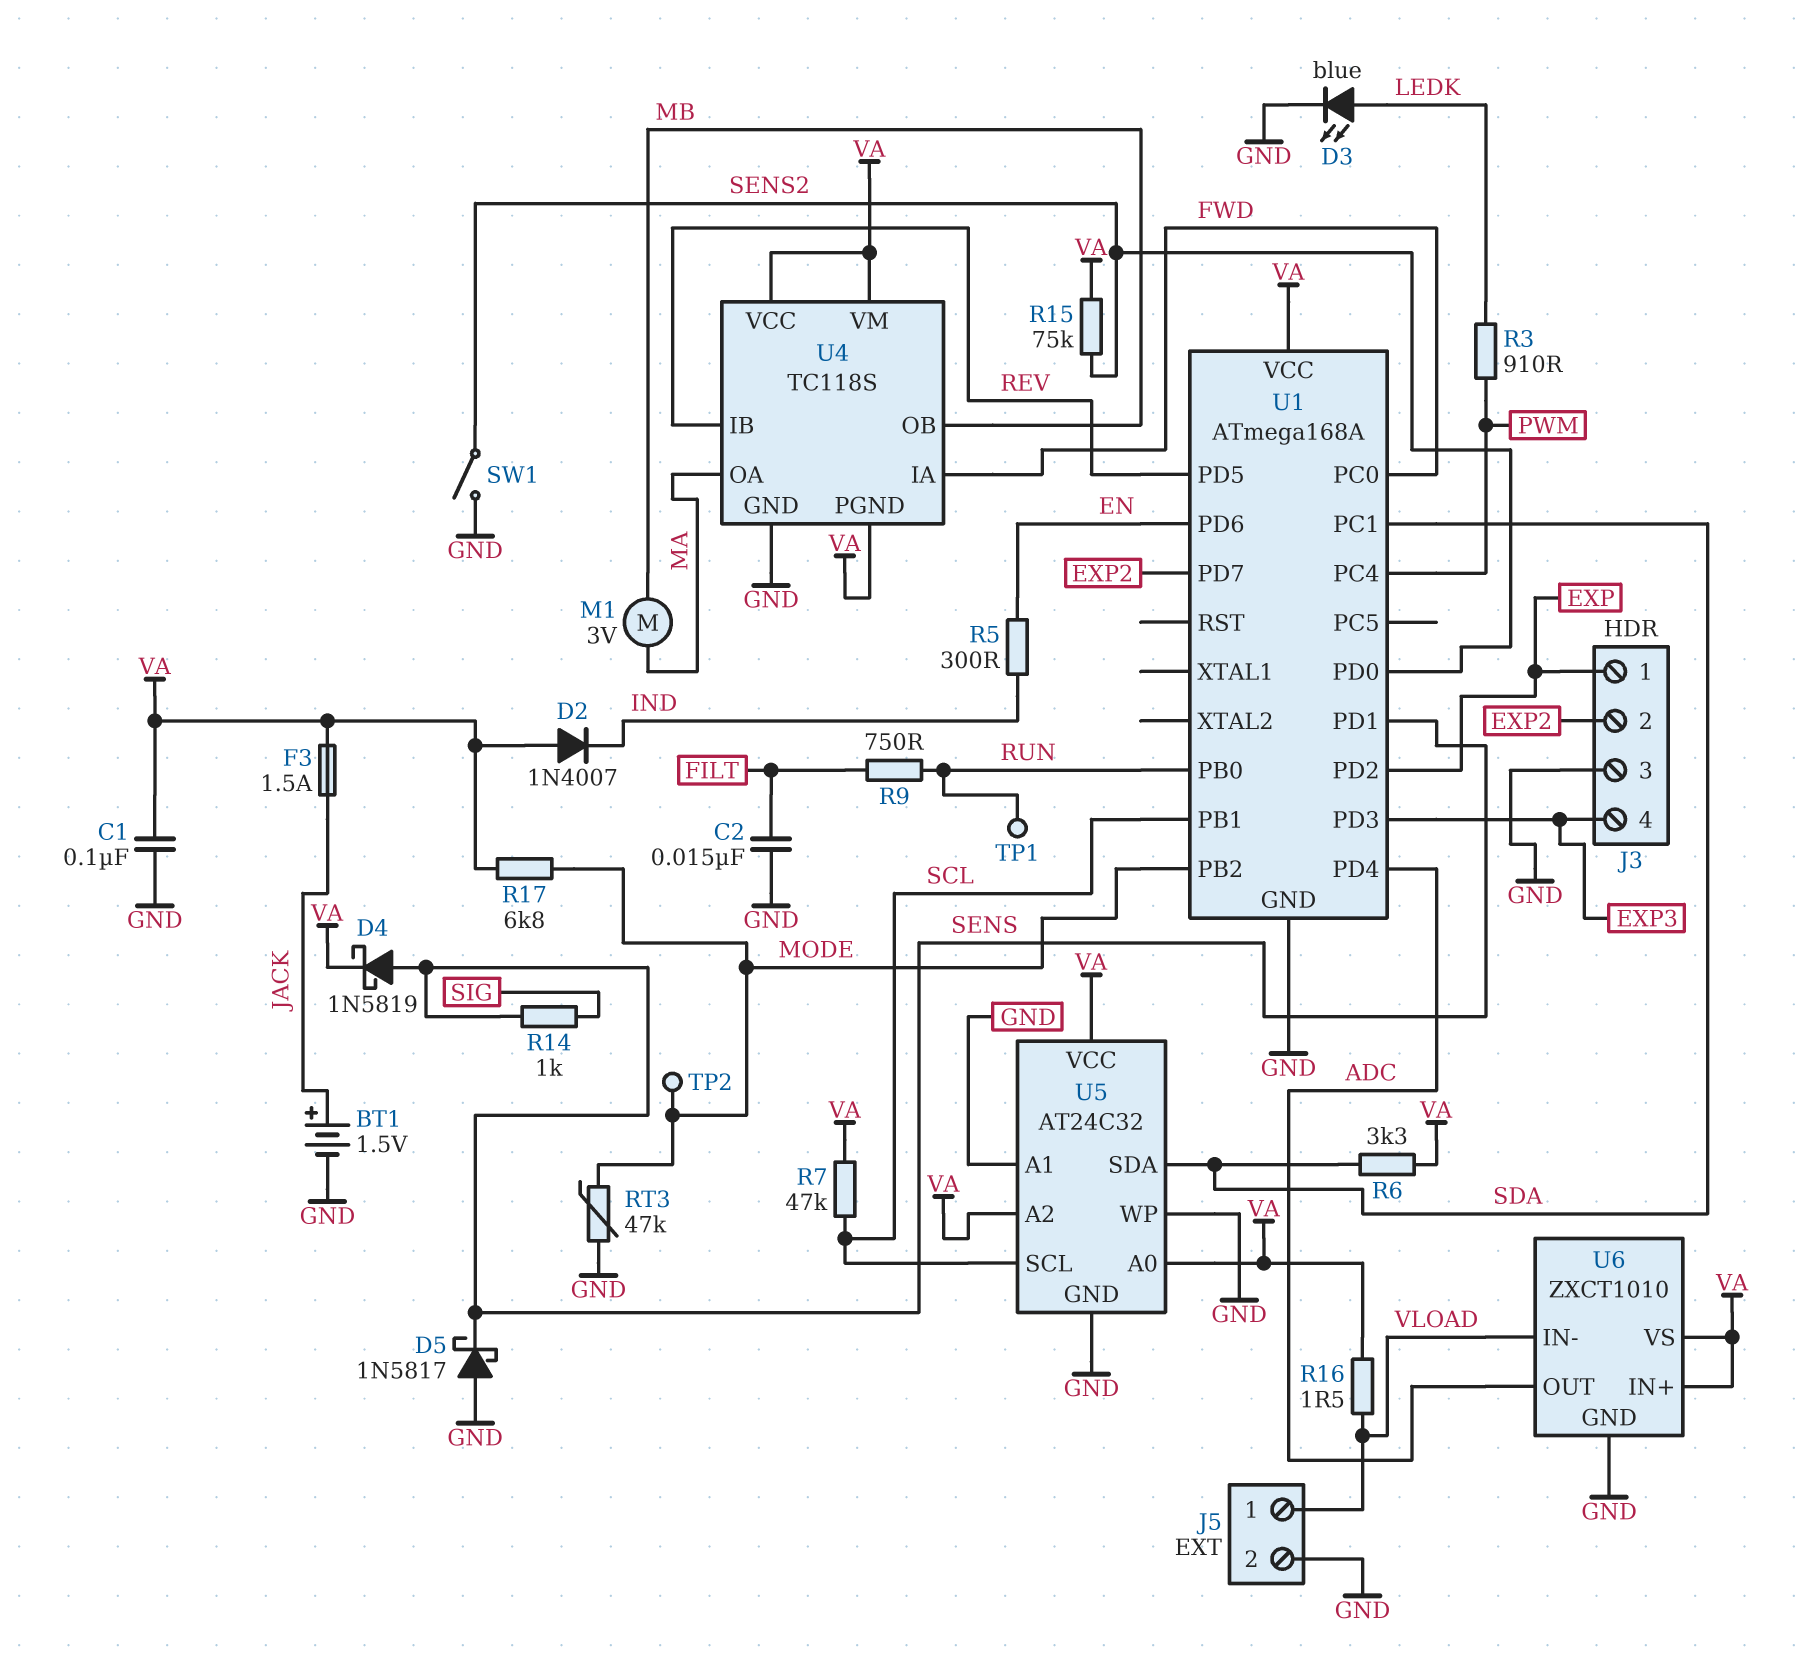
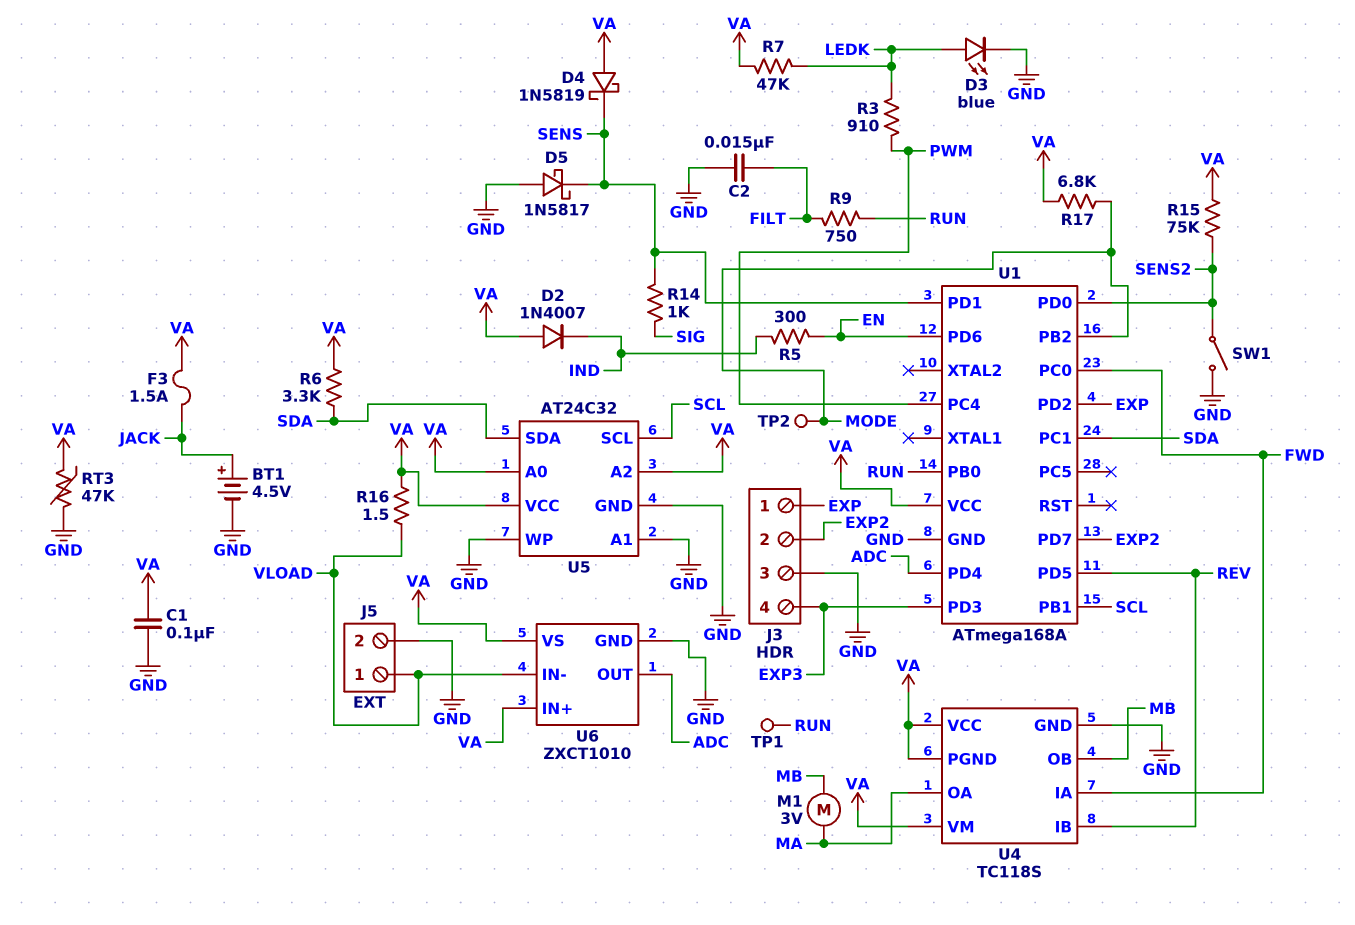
BT1: 1.5V (plus JACK, minus GND) -> 4.5V (plus JACK, minus GND)
D4: schottky 1N5819 (A SENS, K VA) -> schottky 1N5819 (A VA, K SENS)
R7: 47k (SCL, VA) -> 47k (LEDK, VA)
RT3: 47k (GND, MODE) -> 47k (GND, VA)

